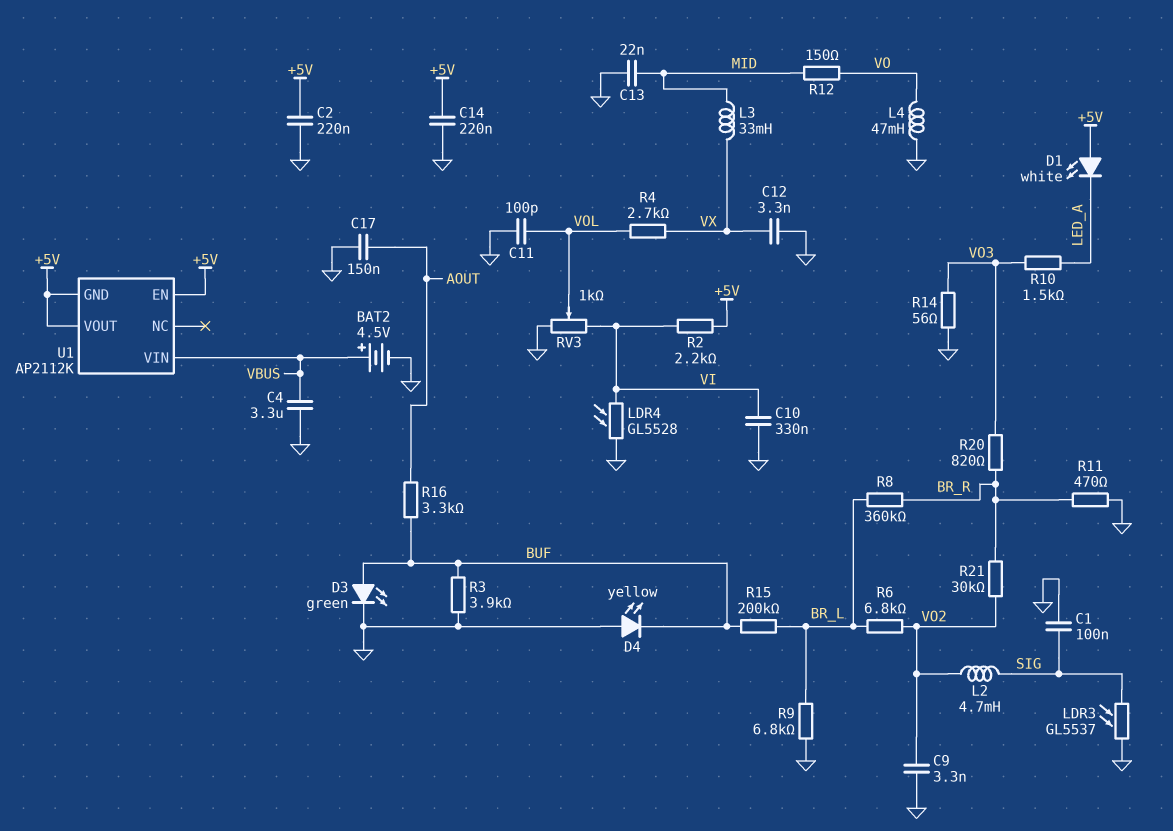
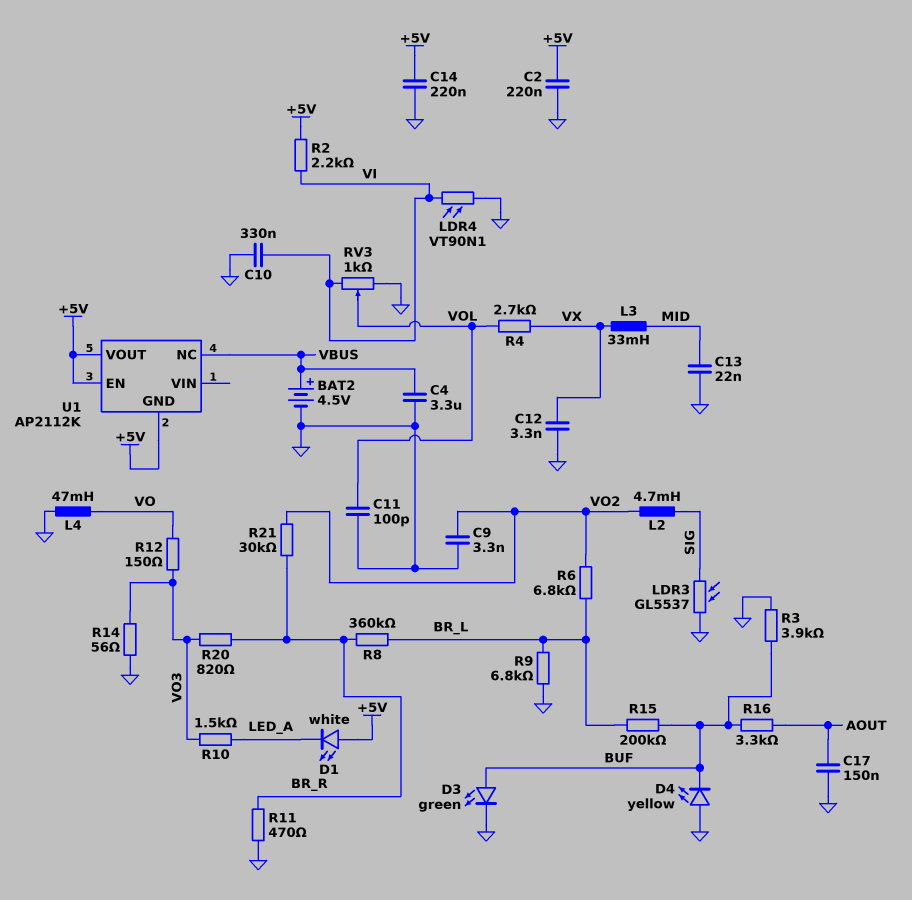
C1: 100nF (GND, SIG) -> none
LDR4: GL5528 (GND, VI) -> VT90N1 (GND, VI)
R12: 150 (MID, VO) -> 150 (VO, VO3)
U1 pin NC: none -> VBUS
U1 pin VIN: VBUS -> none

